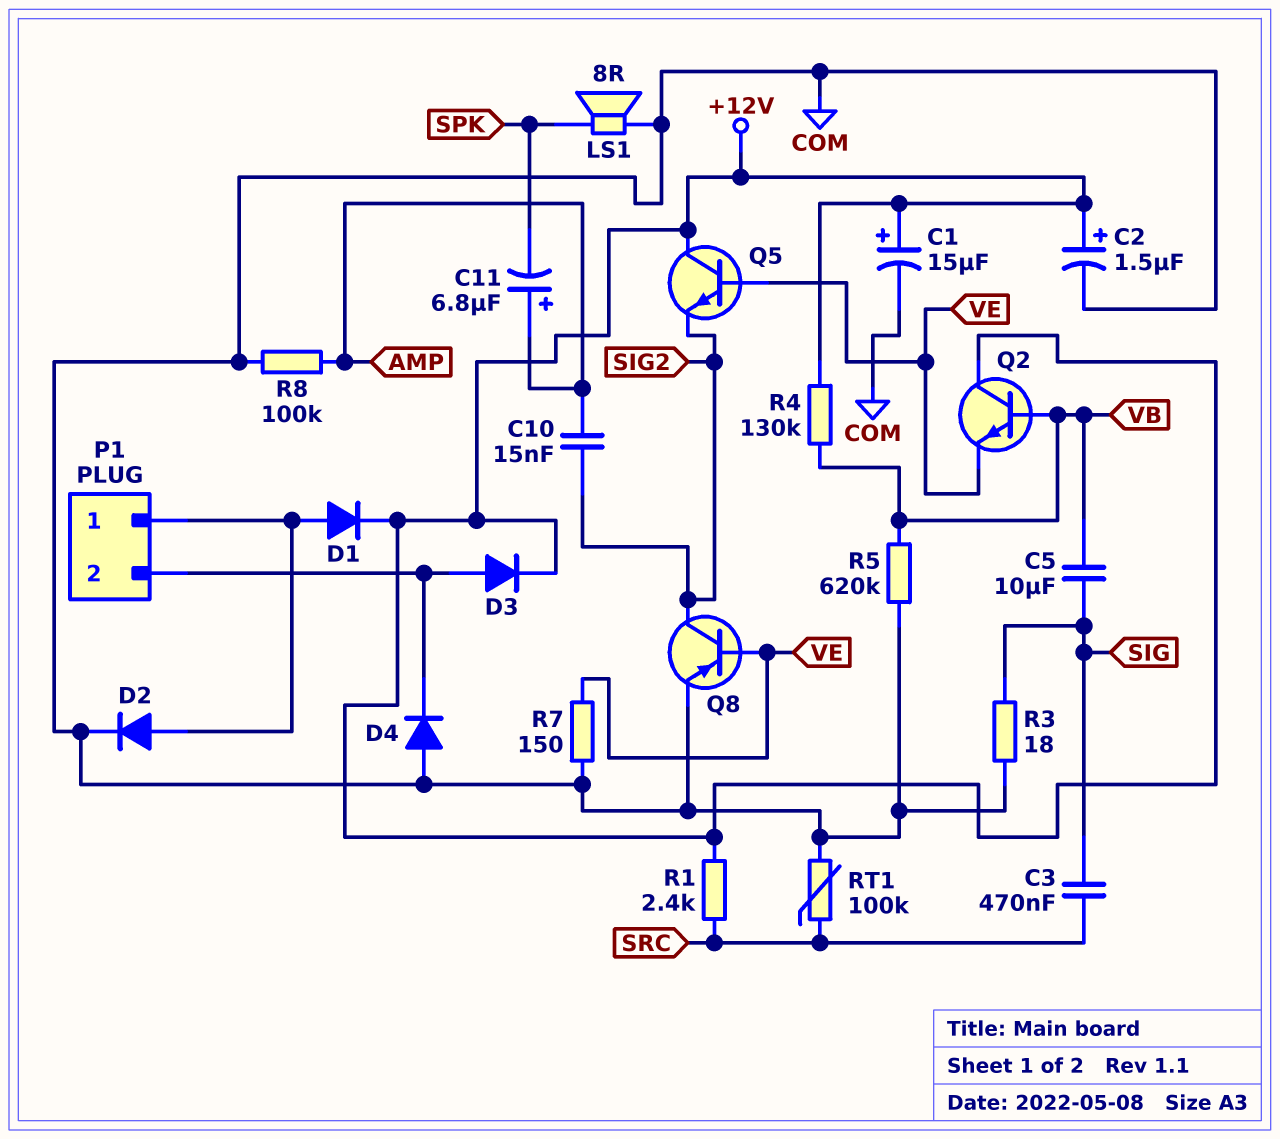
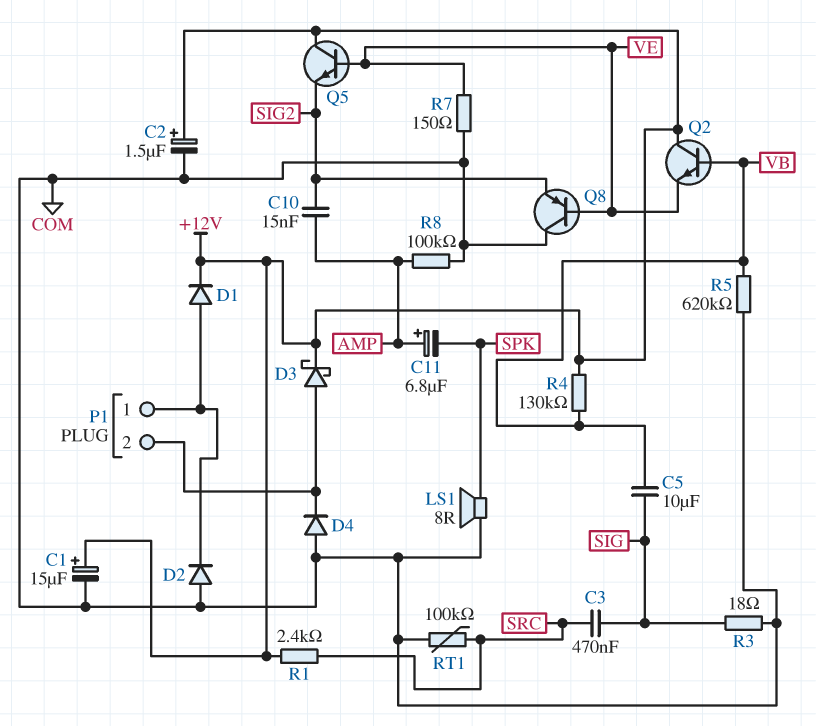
D2: diode (A P1/1, K COM) -> diode (A COM, K P1/1)
D3: diode (A P1/2, K +12V) -> schottky (A P1/2, K +12V)
Q8: PNP (B VE, C SIG2, E COM) -> PNP (B VE, C COM, E SIG2)

